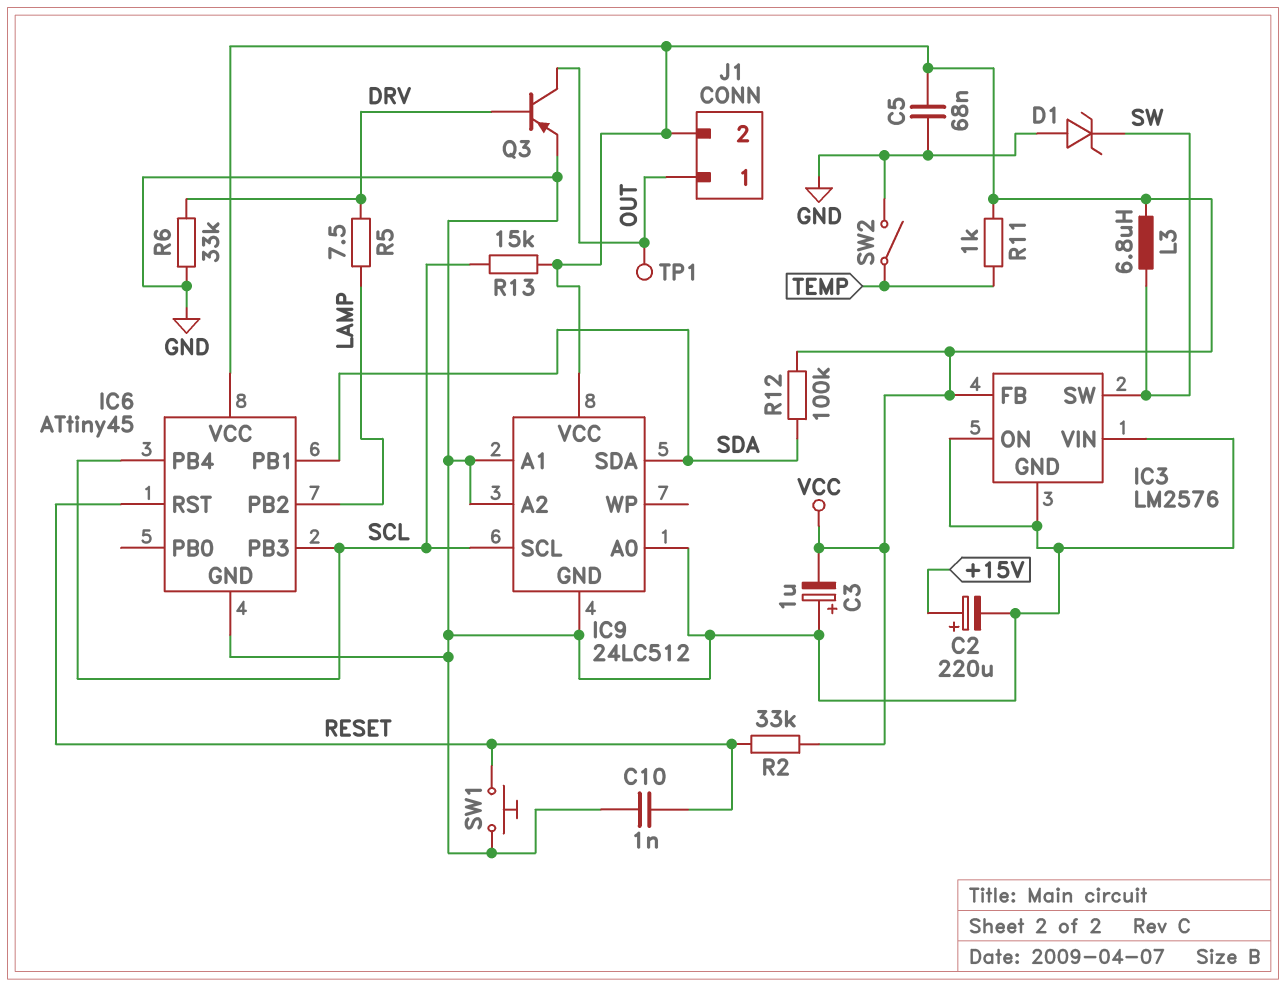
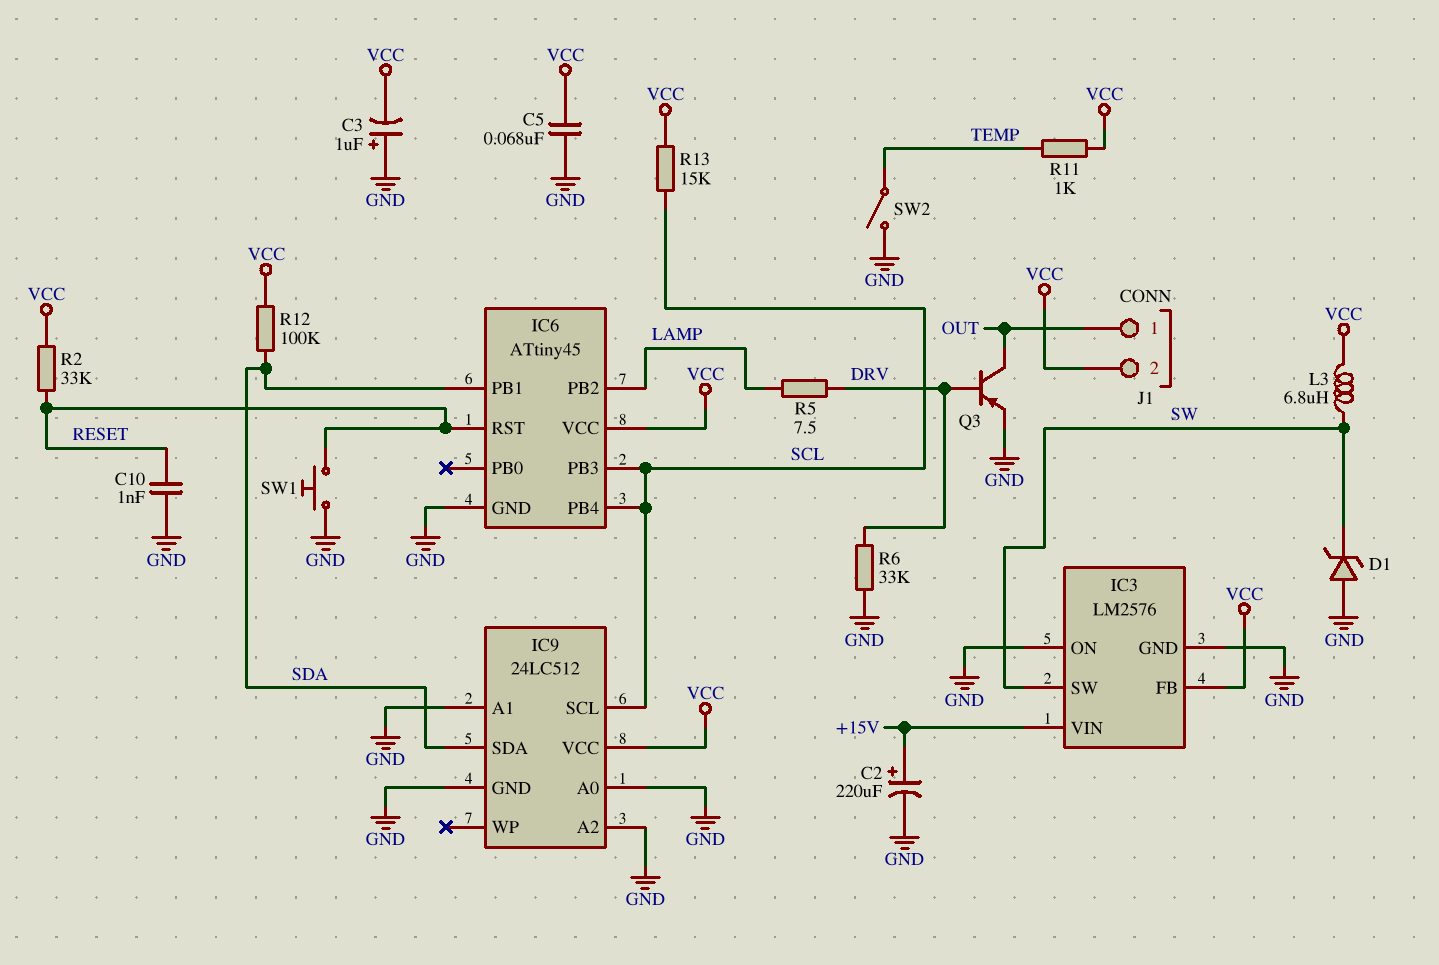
IC3 pin VIN: GND -> +15V
TP1: test point (OUT) -> none

